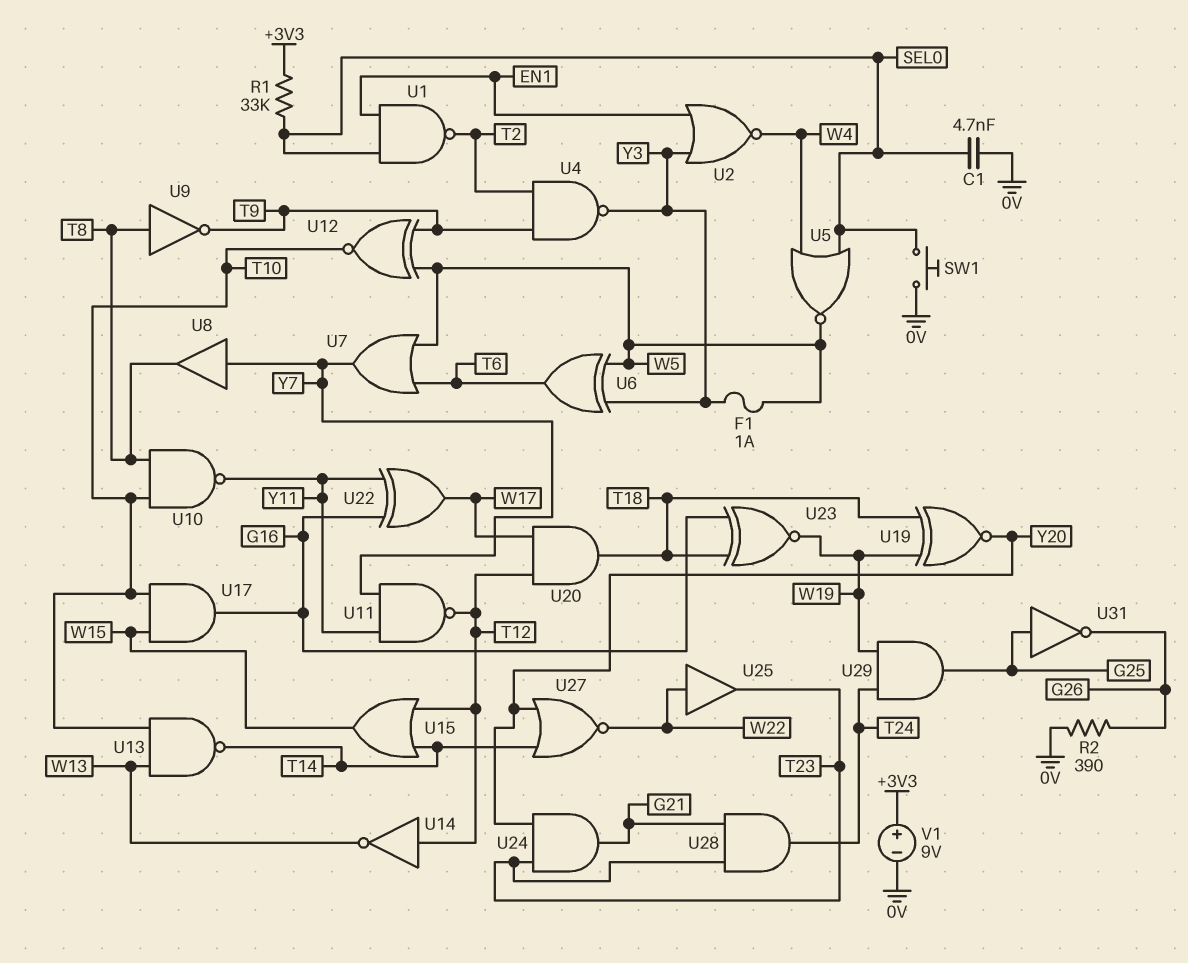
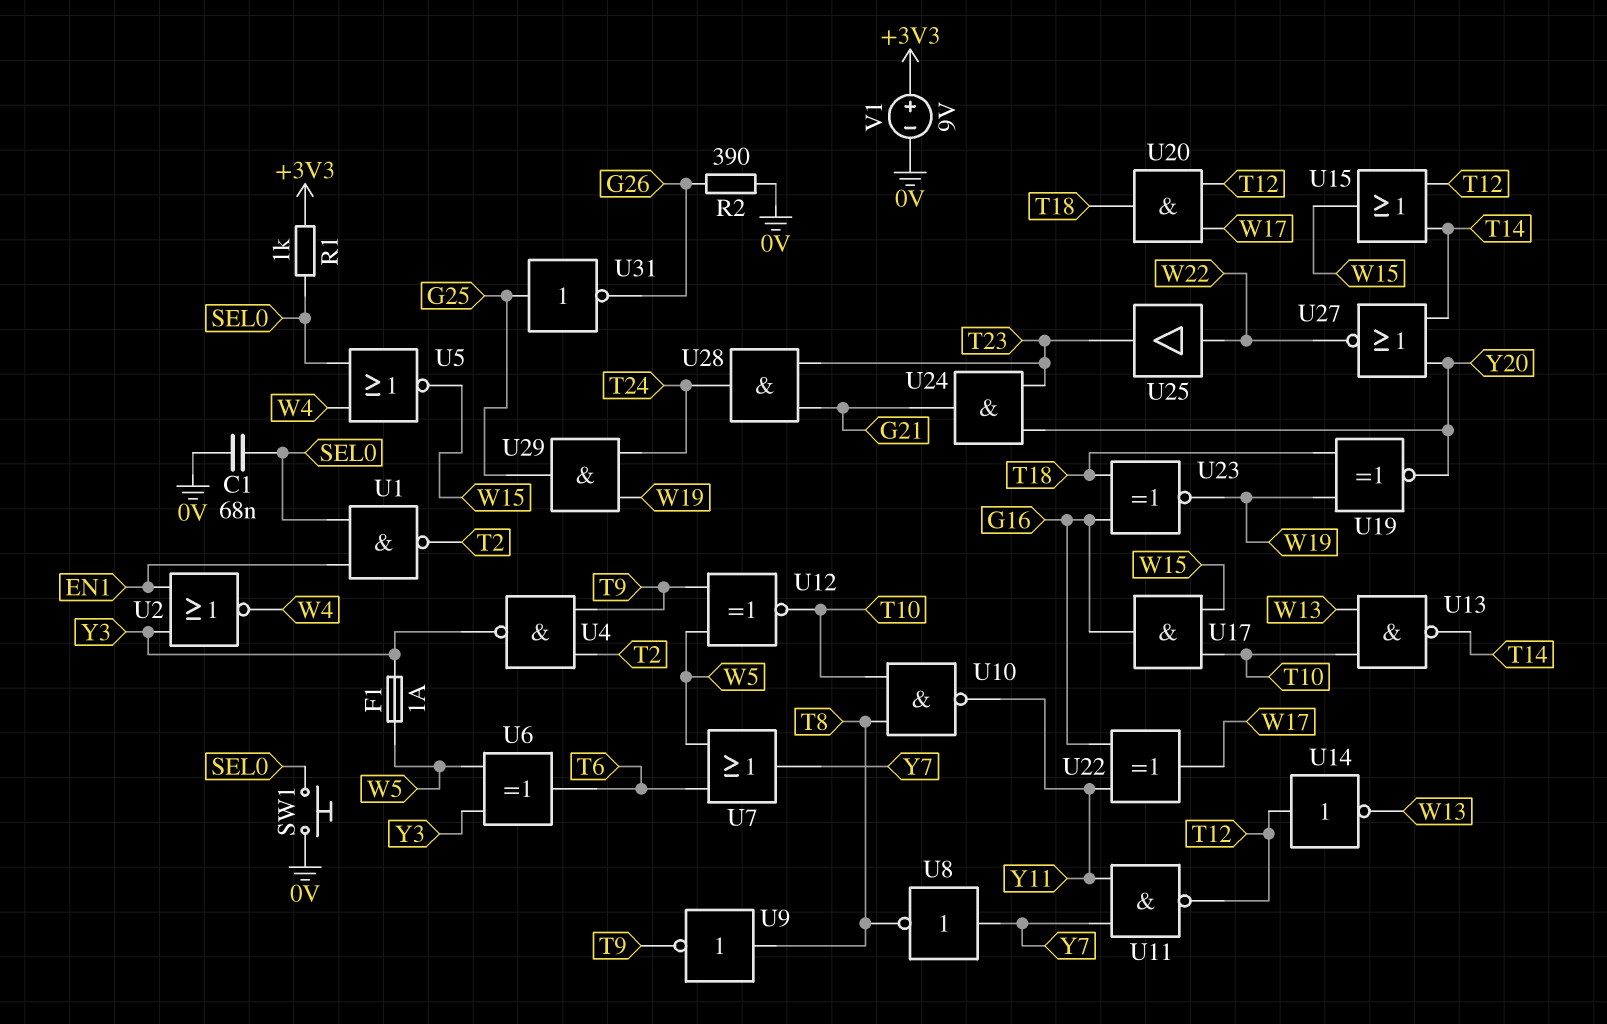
C1: 4.7nF (0V, SEL0) -> 68nF (0V, SEL0)
R1: 33k (+3V3, SEL0) -> 1k (+3V3, SEL0)
U5: NOR (in SEL0, in W4, out W5) -> NOR (in SEL0, in W4, out W15)
U8: buffer (in Y7, out T8) -> NOT (in Y7, out T8)

